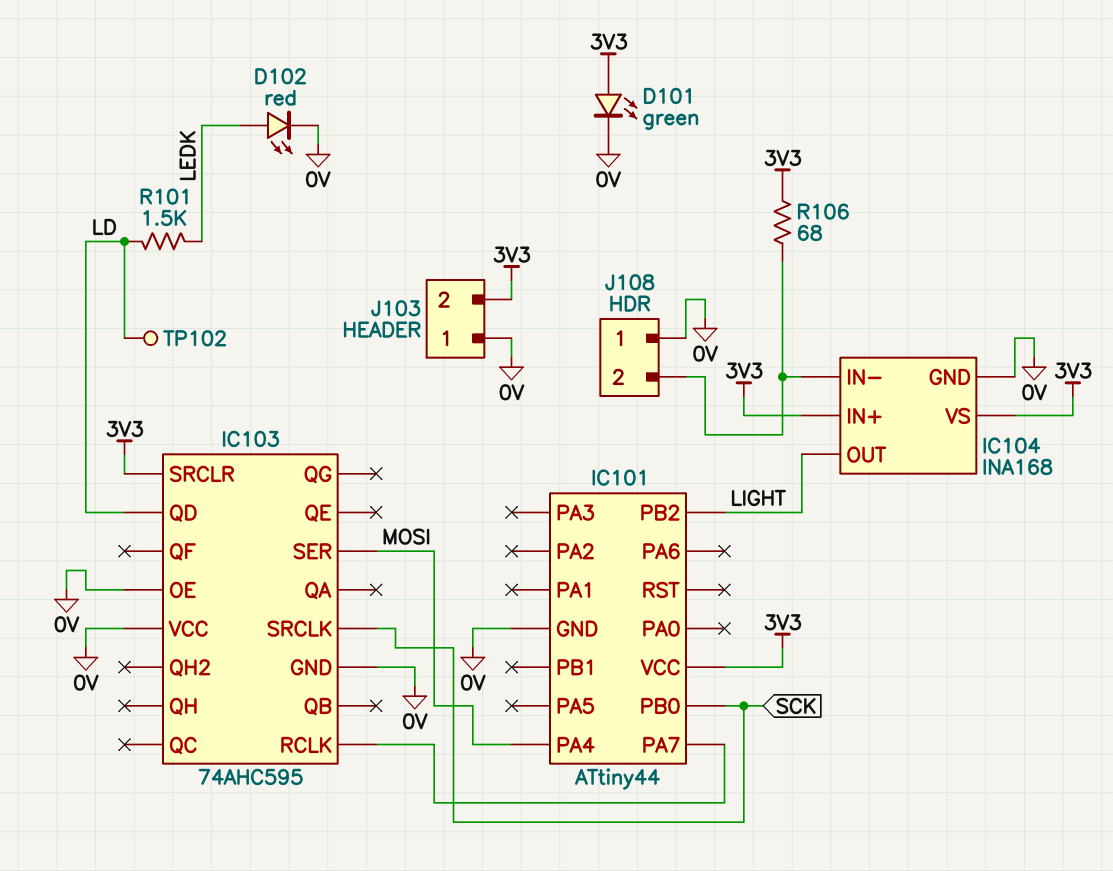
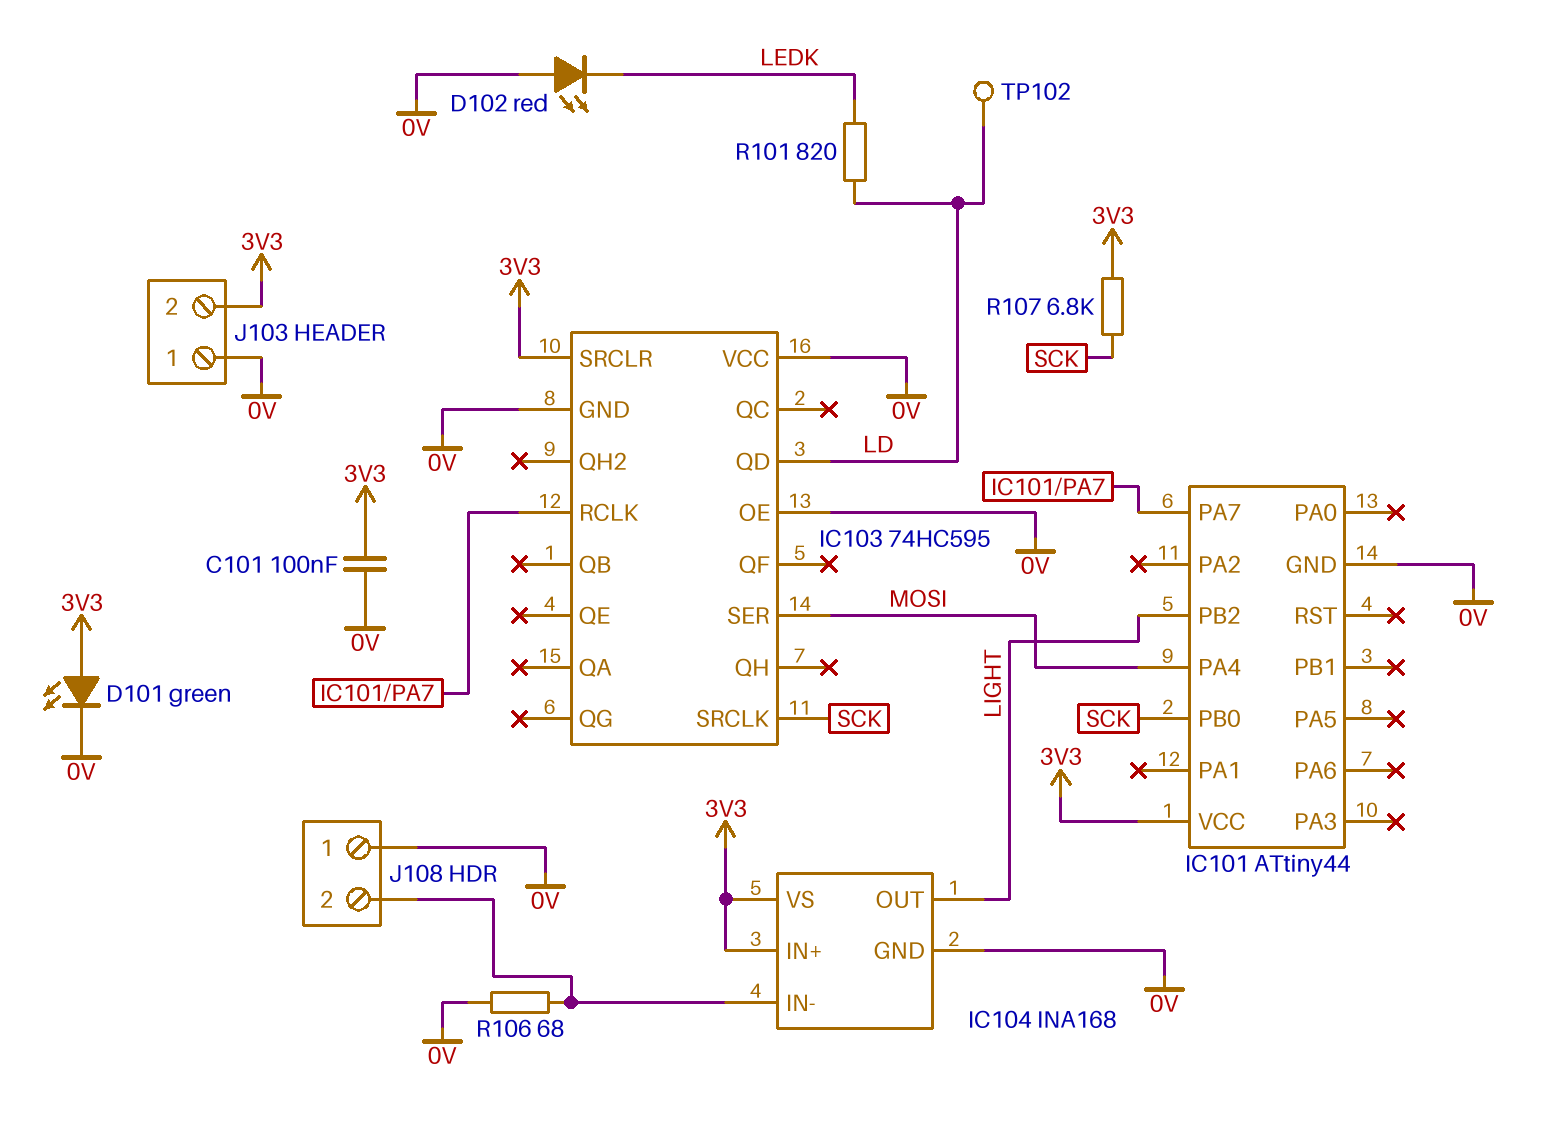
C101: none -> 100nF (0V, 3V3)
D102: LED red (A LEDK, K 0V) -> LED red (A 0V, K LEDK)
IC103: 74AHC595 -> 74HC595
R101: 1.5k (LD, LEDK) -> 820 (LD, LEDK)
R106: 68 (3V3, IC104/IN-) -> 68 (0V, IC104/IN-)
R107: none -> 6.8k (3V3, SCK)

